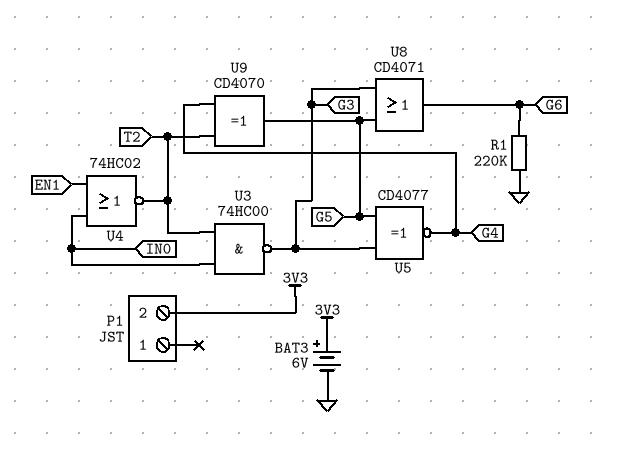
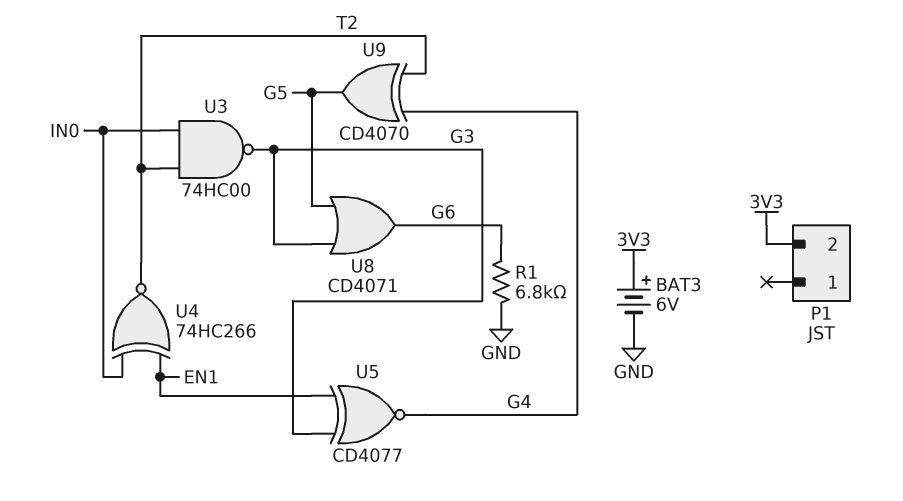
R1: 220k (G6, GND) -> 6.8k (G6, GND)
U4: NOR 74HC02 (in EN1, in IN0, out T2) -> XNOR 74HC266 (in EN1, in IN0, out T2)
U5: XNOR CD4077 (in G3, in G5, out G4) -> XNOR CD4077 (in EN1, in G3, out G4)

